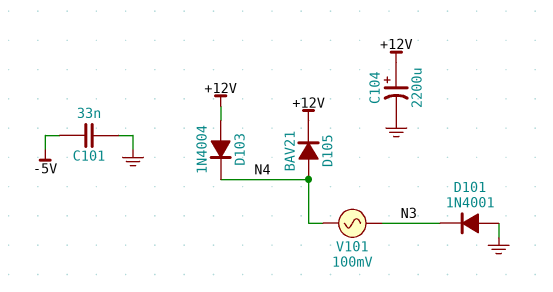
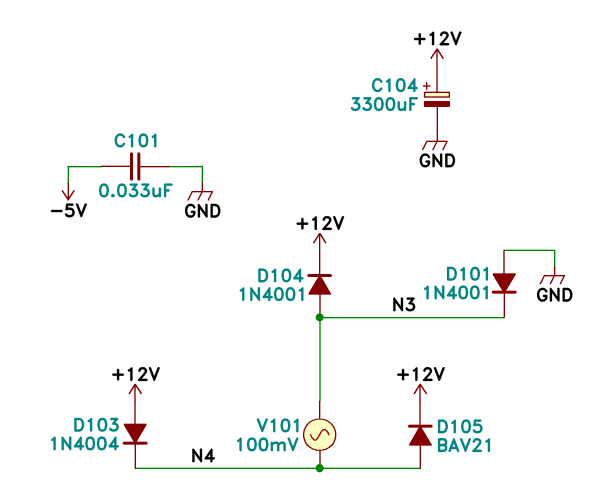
C104: 2200uF (plus +12V, minus GND) -> 3300uF (plus +12V, minus GND)
D104: none -> diode 1N4001 (A N3, K +12V)

